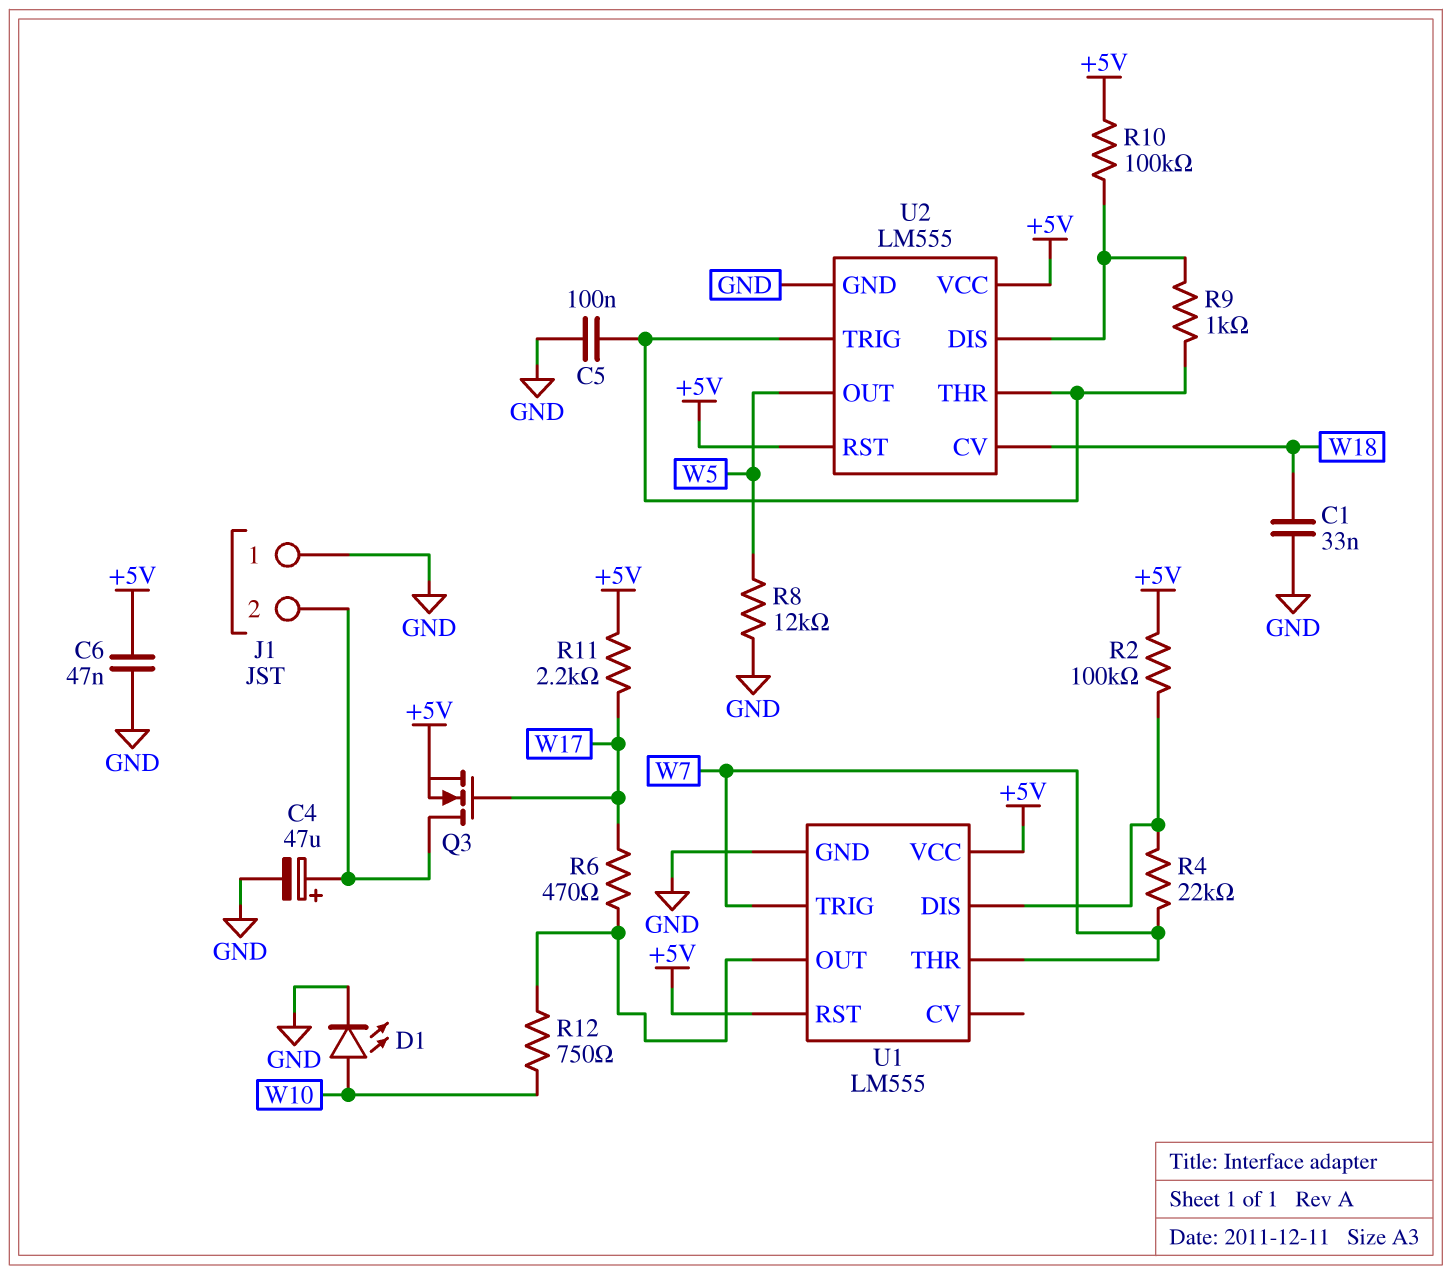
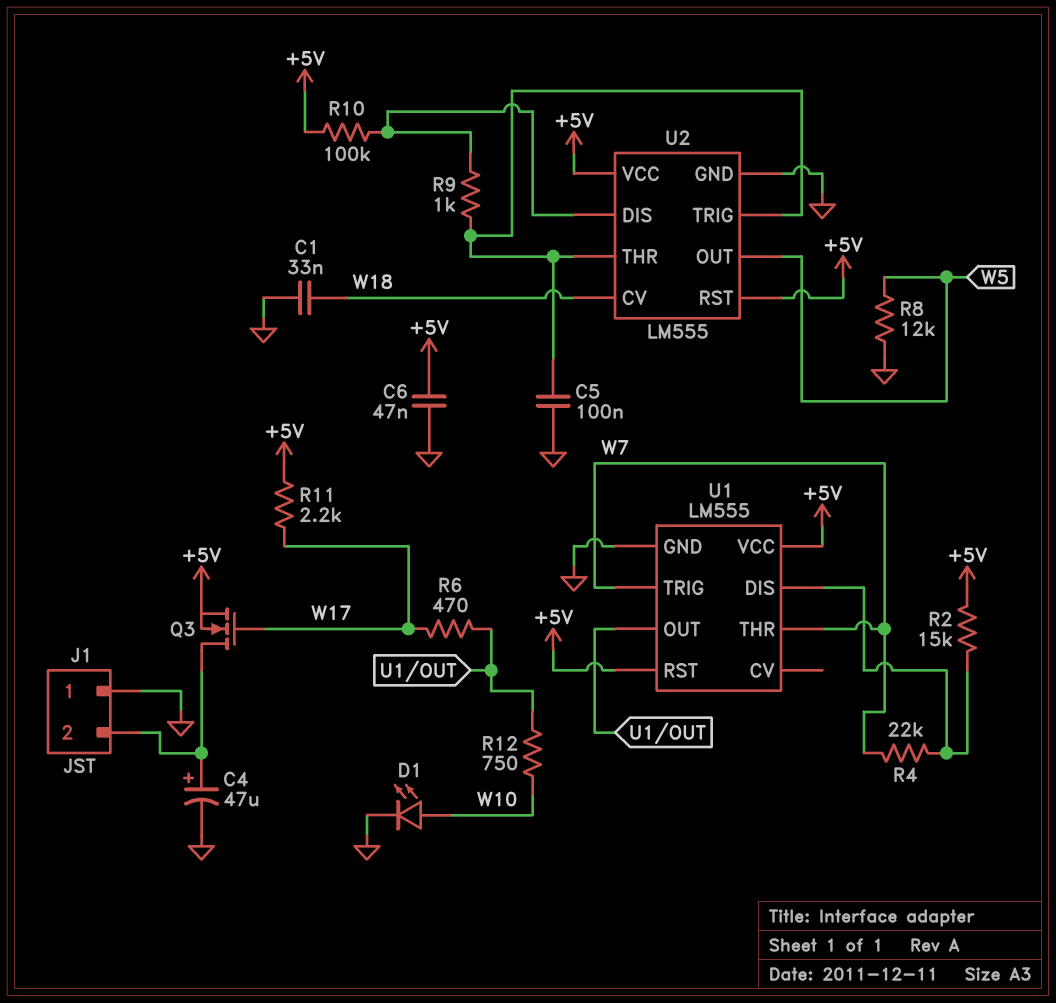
R2: 100k (+5V, U1/DIS) -> 15k (+5V, U1/DIS)

